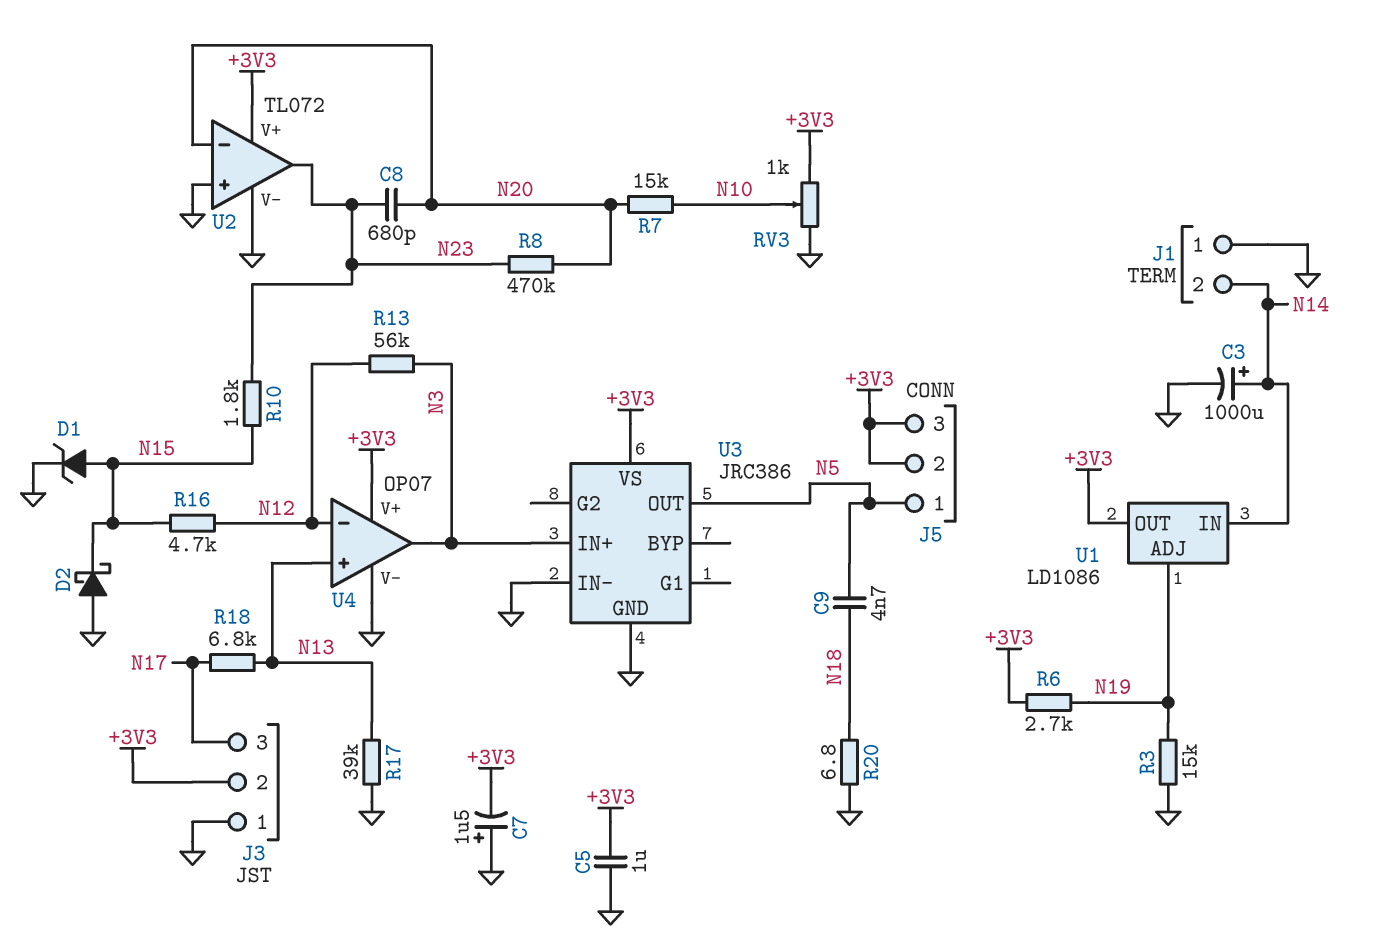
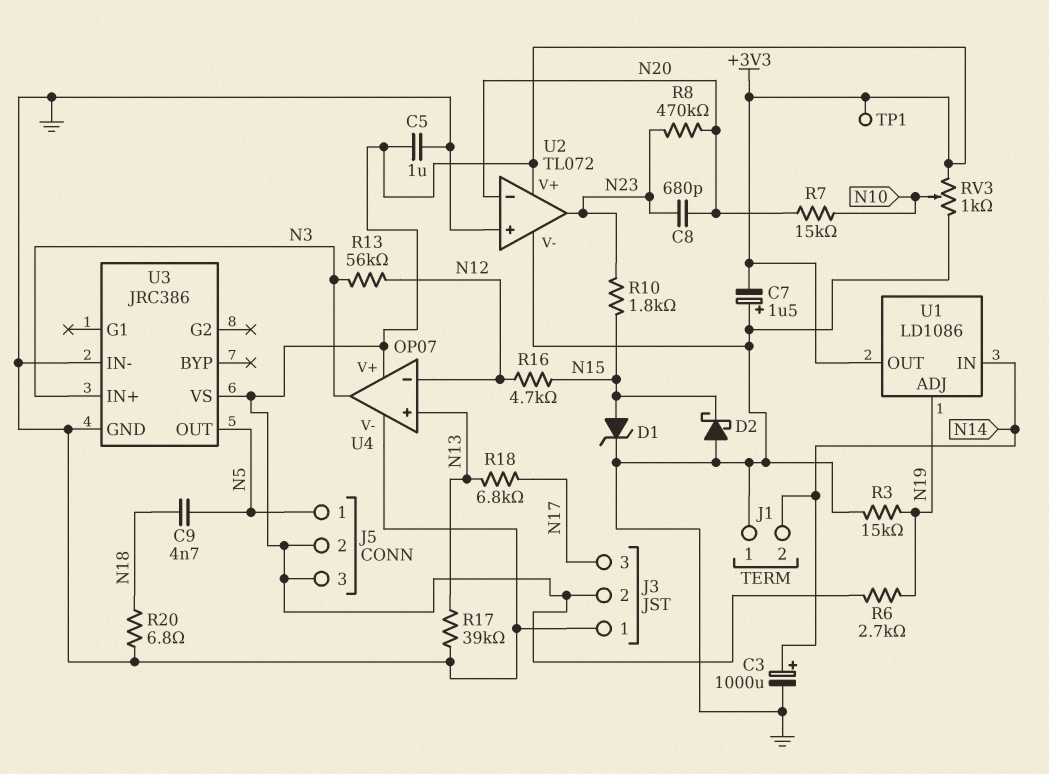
TP1: none -> test point (+3V3)

